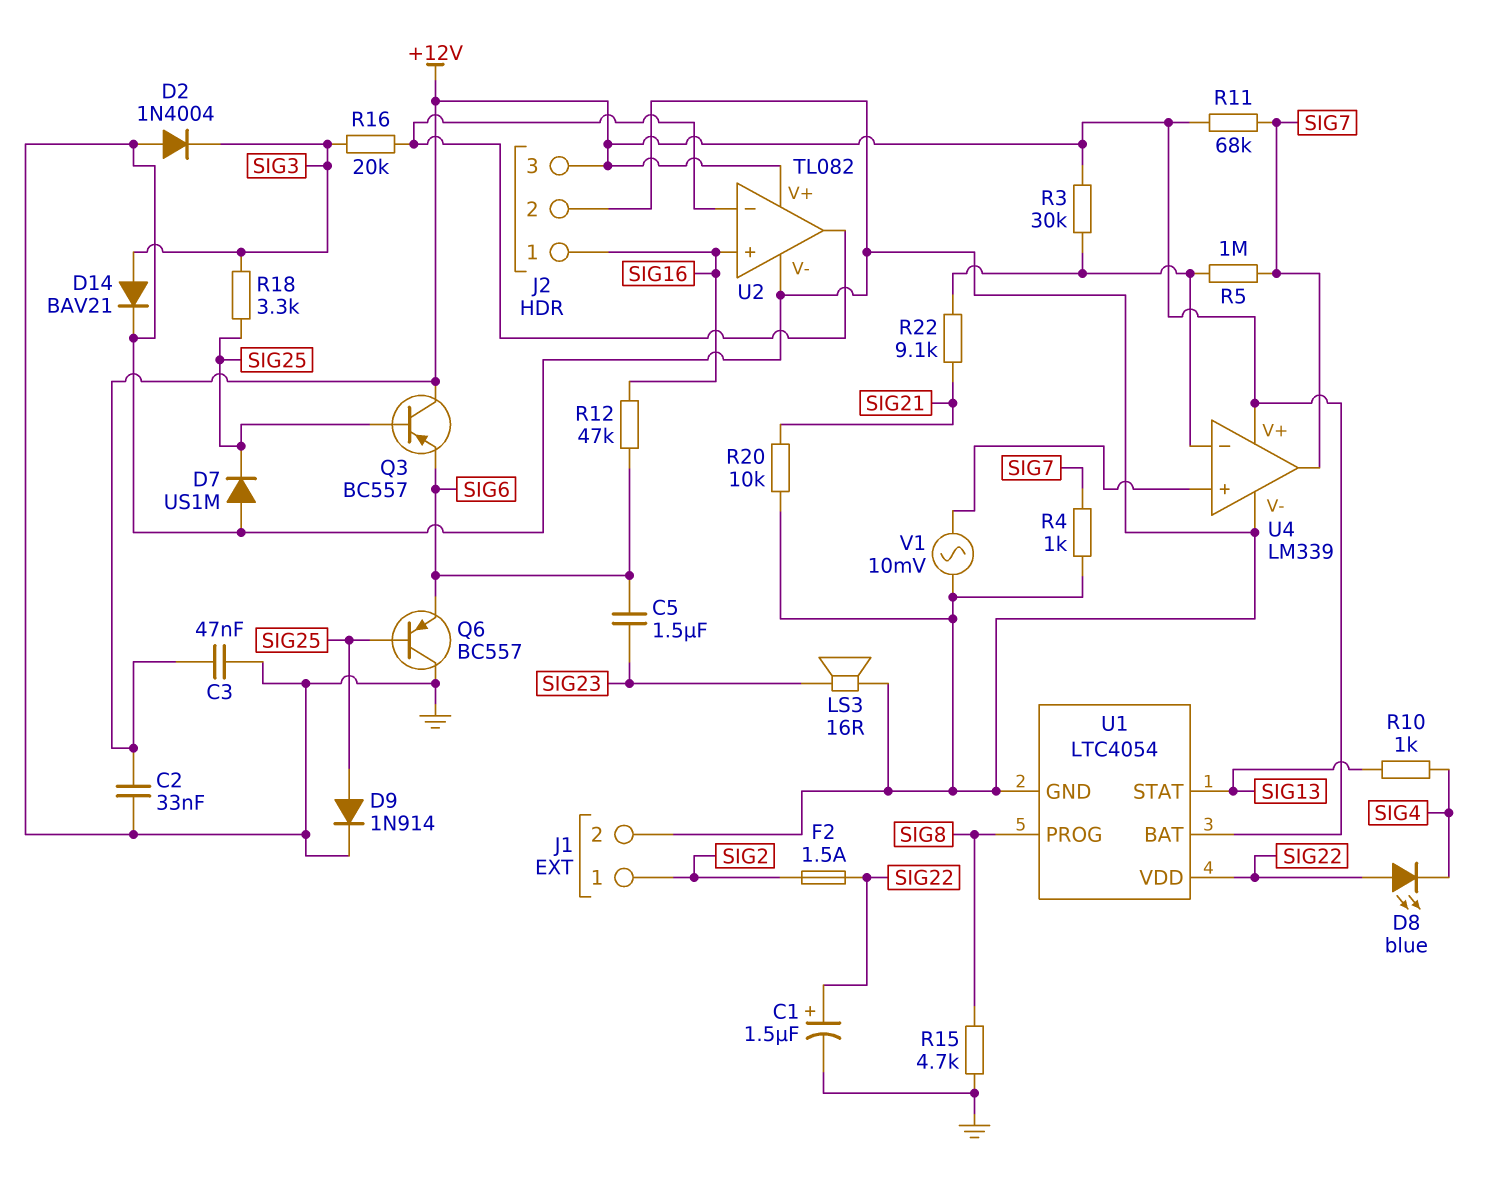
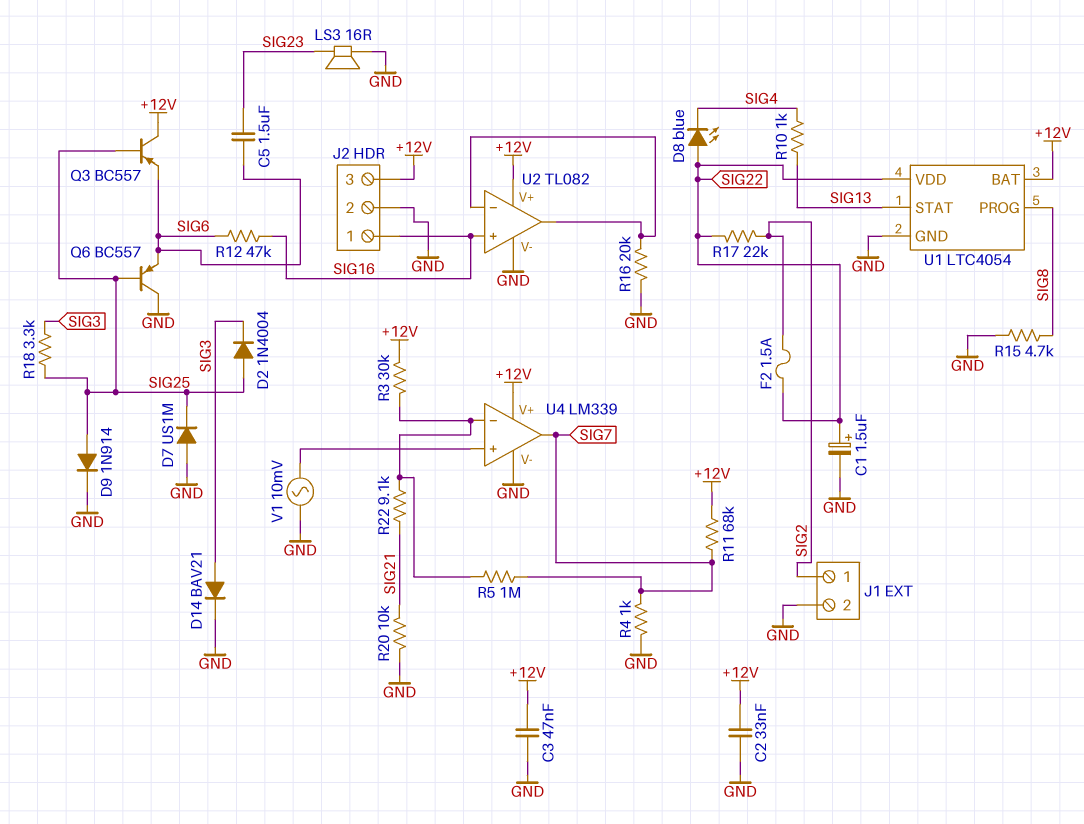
D2: diode 1N4004 (A GND, K SIG3) -> diode 1N4004 (A SIG25, K SIG3)
R16: 20k (SIG3, U2/in-) -> 20k (GND, U2/in-)
R17: none -> 22k (SIG2, SIG22)

